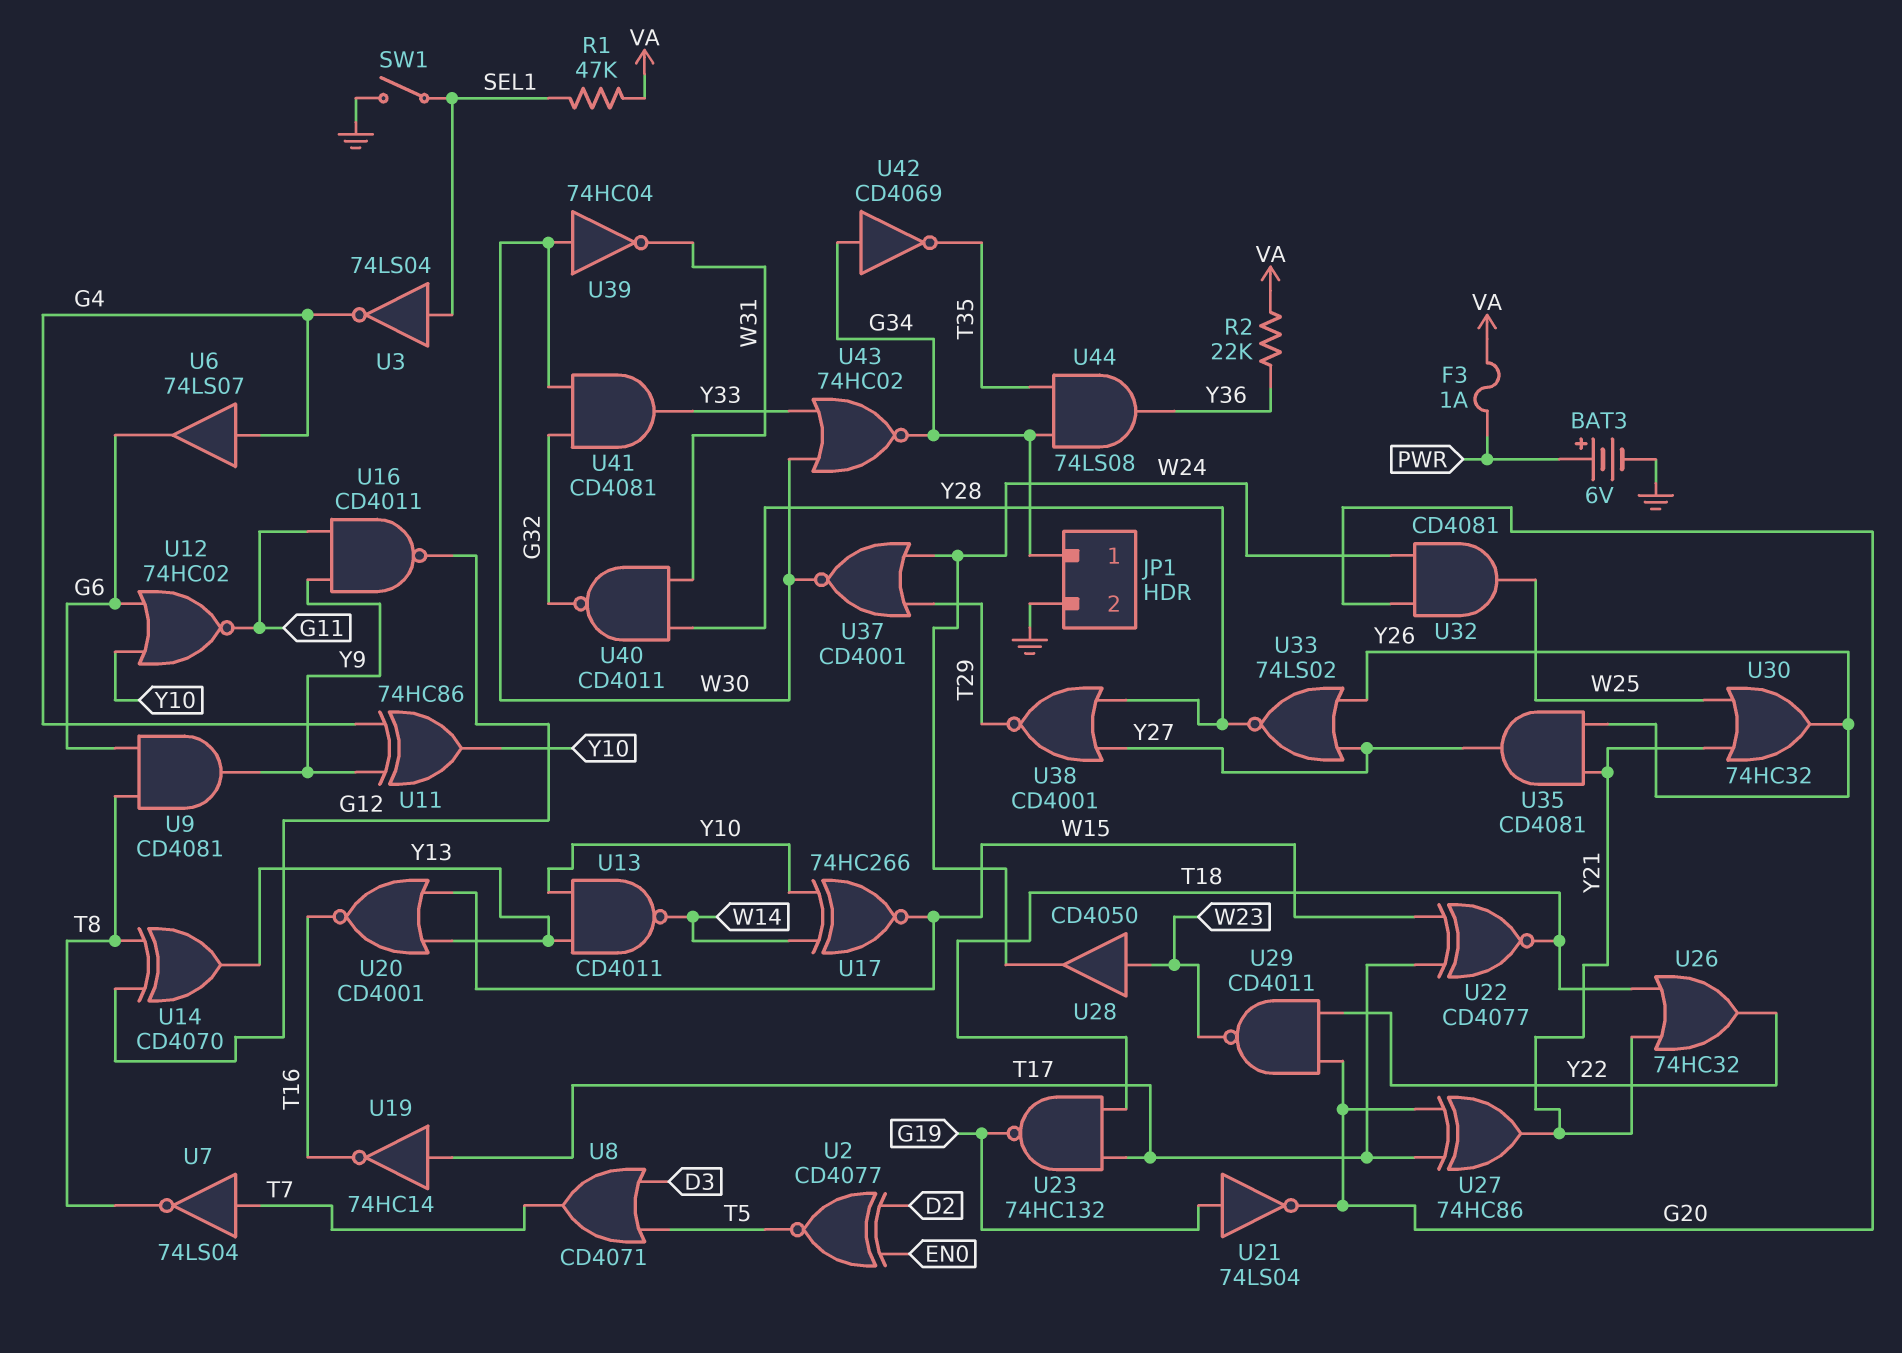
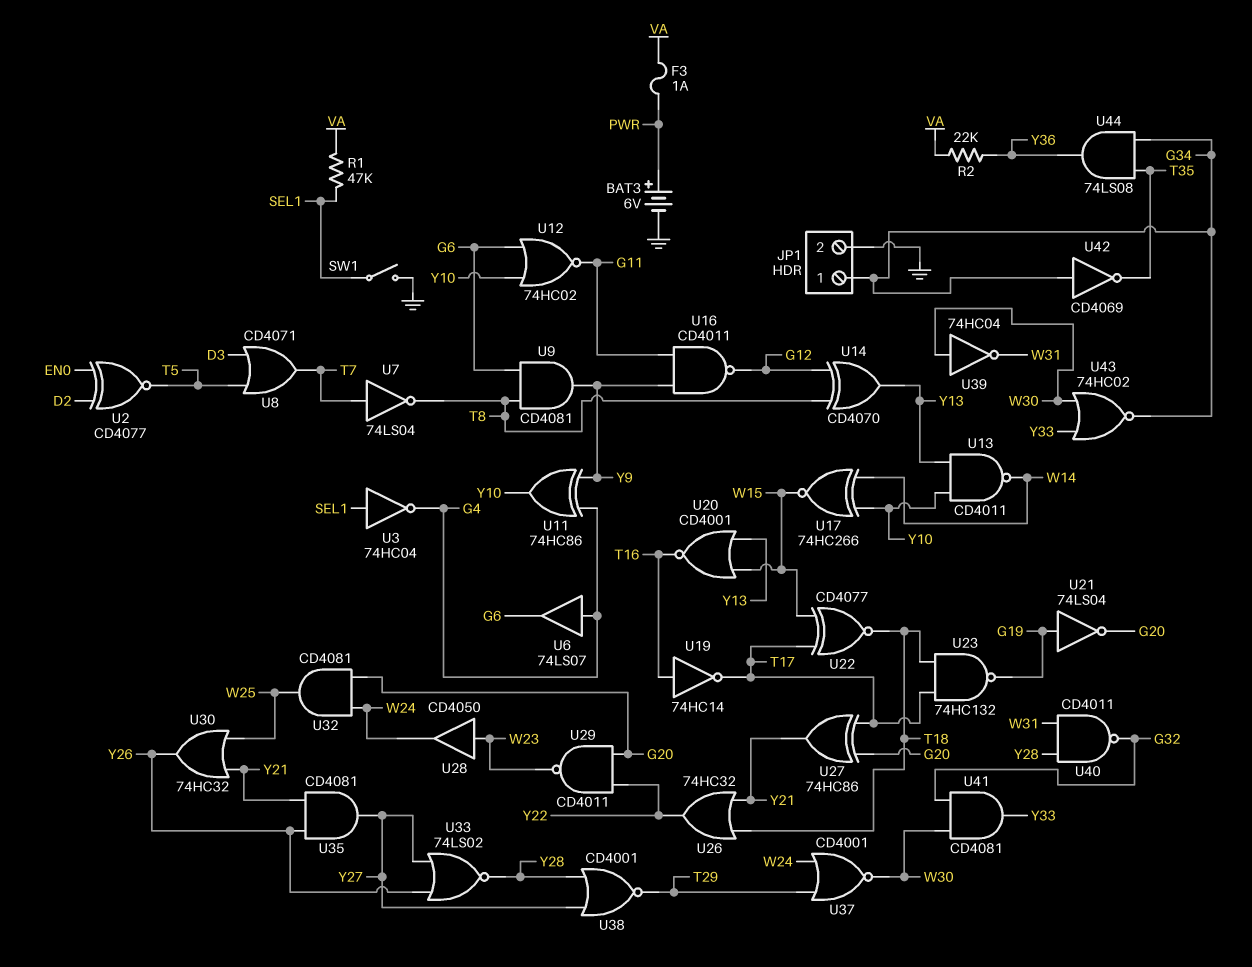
U3: NOT 74LS04 (in SEL1, out G4) -> NOT 74HC04 (in SEL1, out G4)
U19: NOT 74HC14 (in T17, out T16) -> NOT 74HC14 (in T16, out T17)

